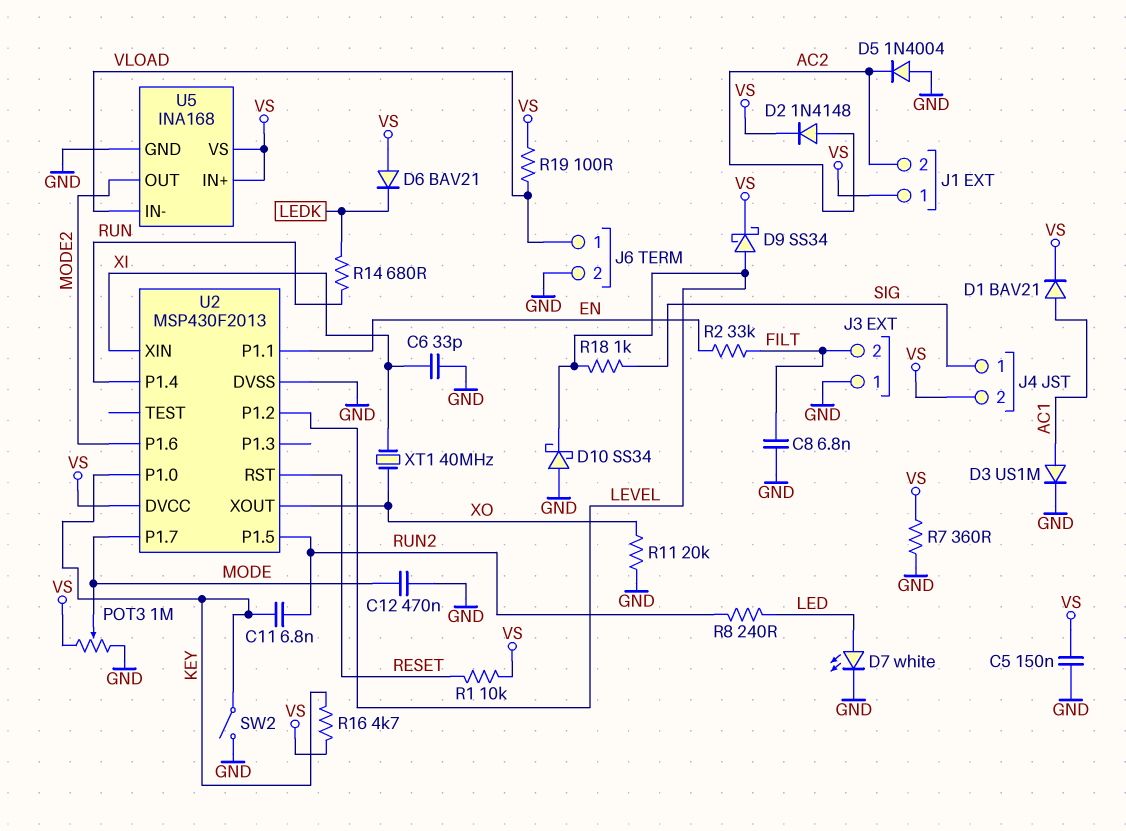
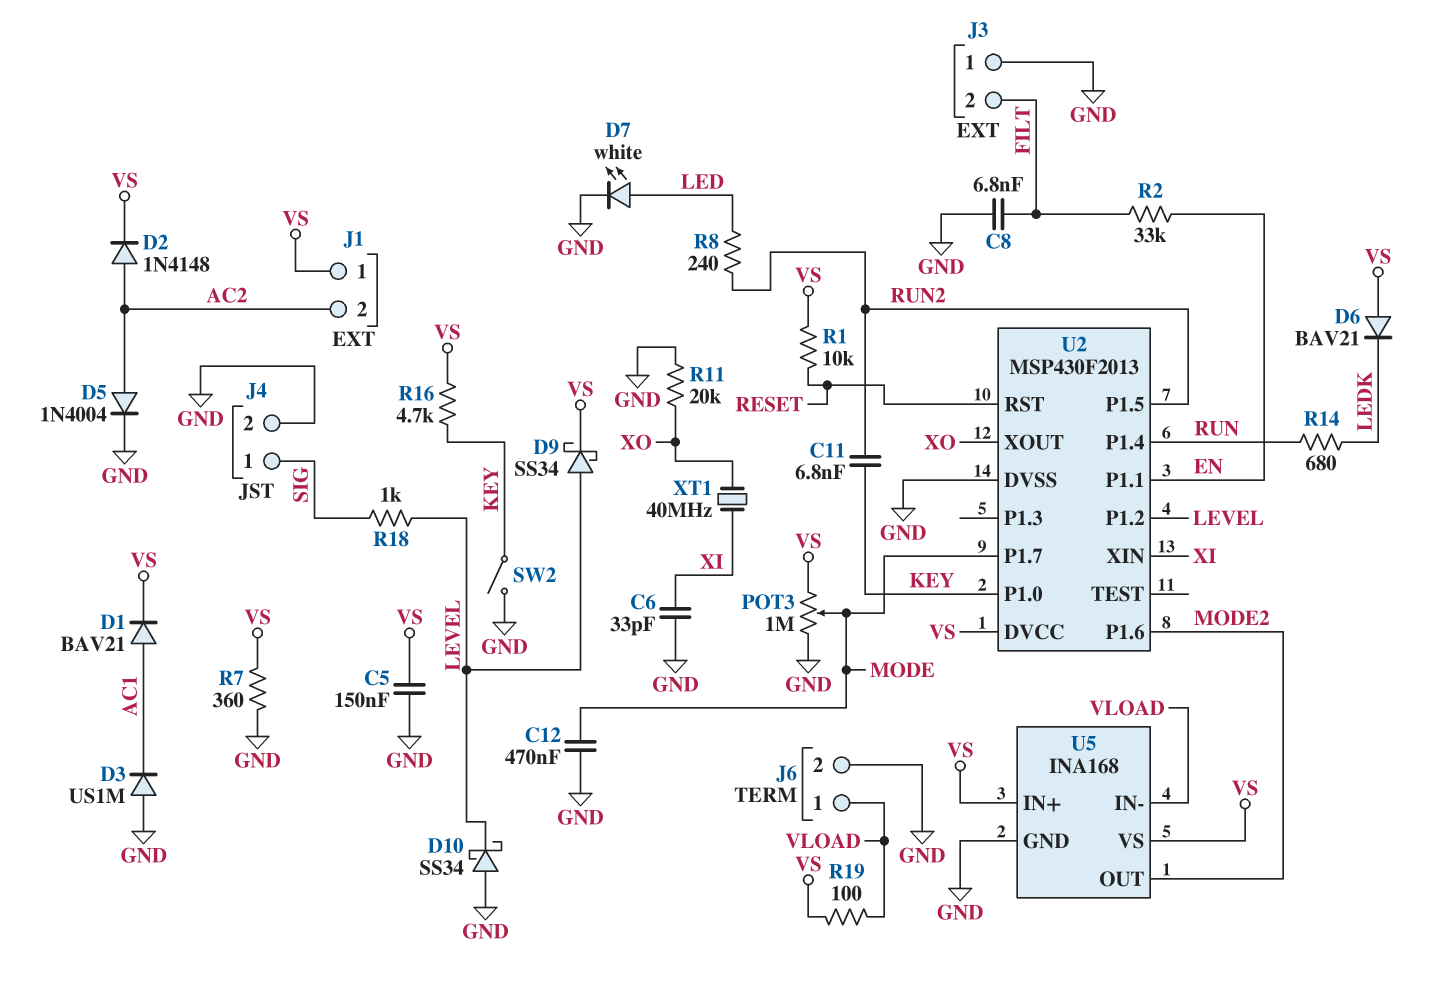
D3: diode US1M (A AC1, K GND) -> diode US1M (A GND, K AC1)
D5: diode 1N4004 (A GND, K AC2) -> diode 1N4004 (A AC2, K GND)
J4 pin 2: VS -> GND

